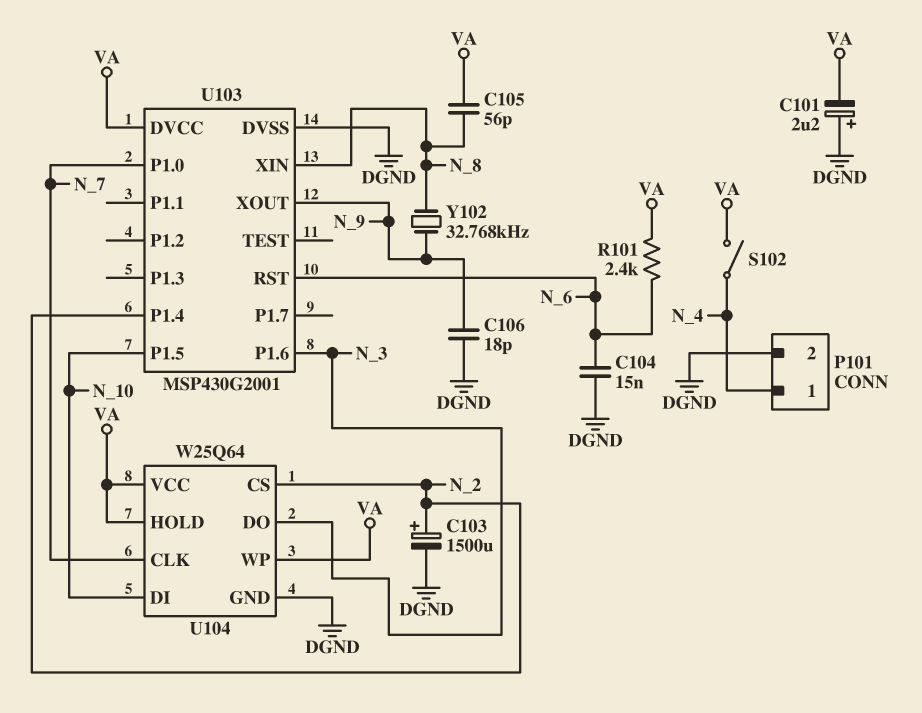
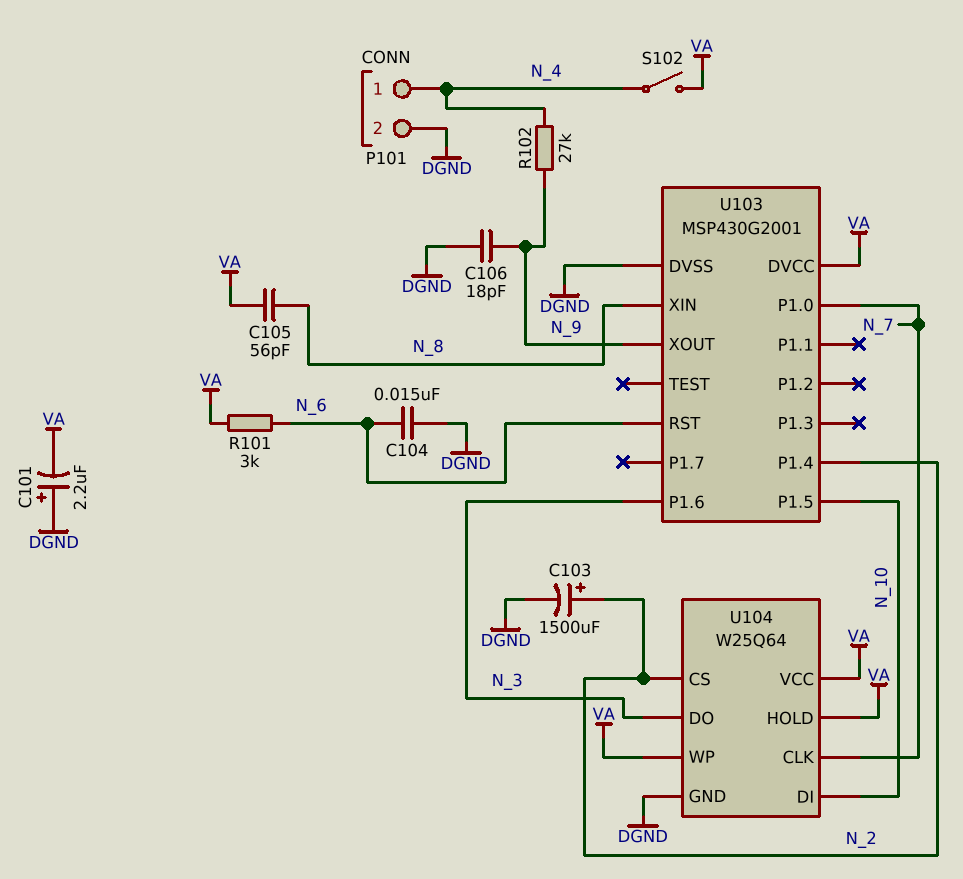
R101: 2.4k (N_6, VA) -> 3k (N_6, VA)
R102: none -> 27k (N_4, N_9)
Y102: 32.768kHz (N_8, N_9) -> none

